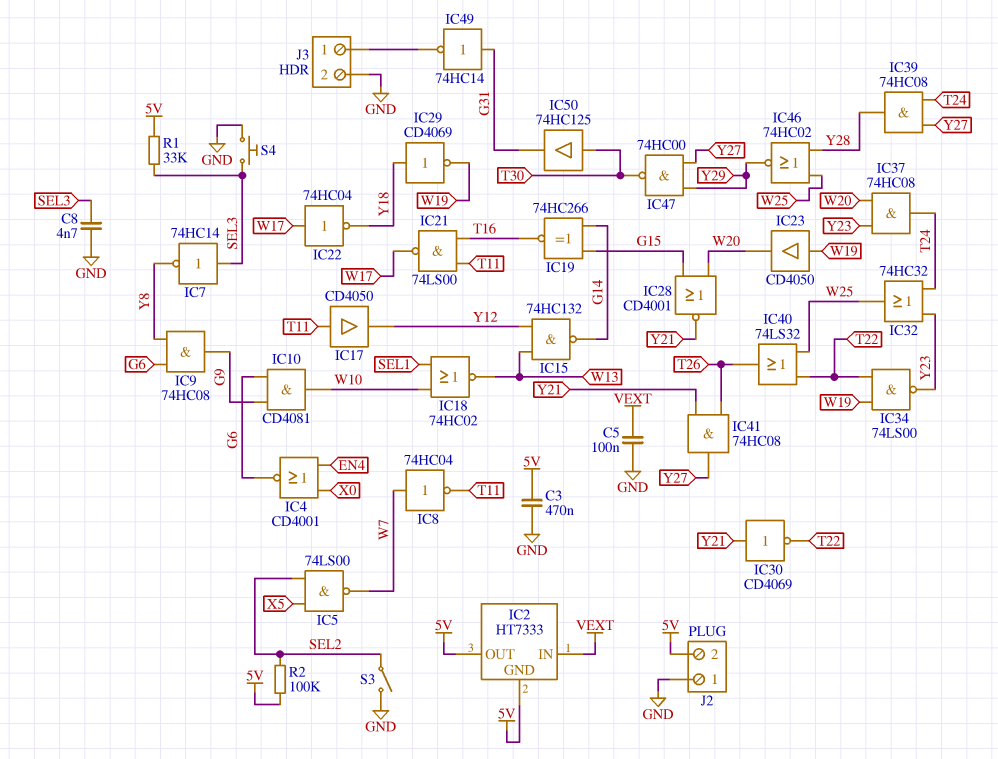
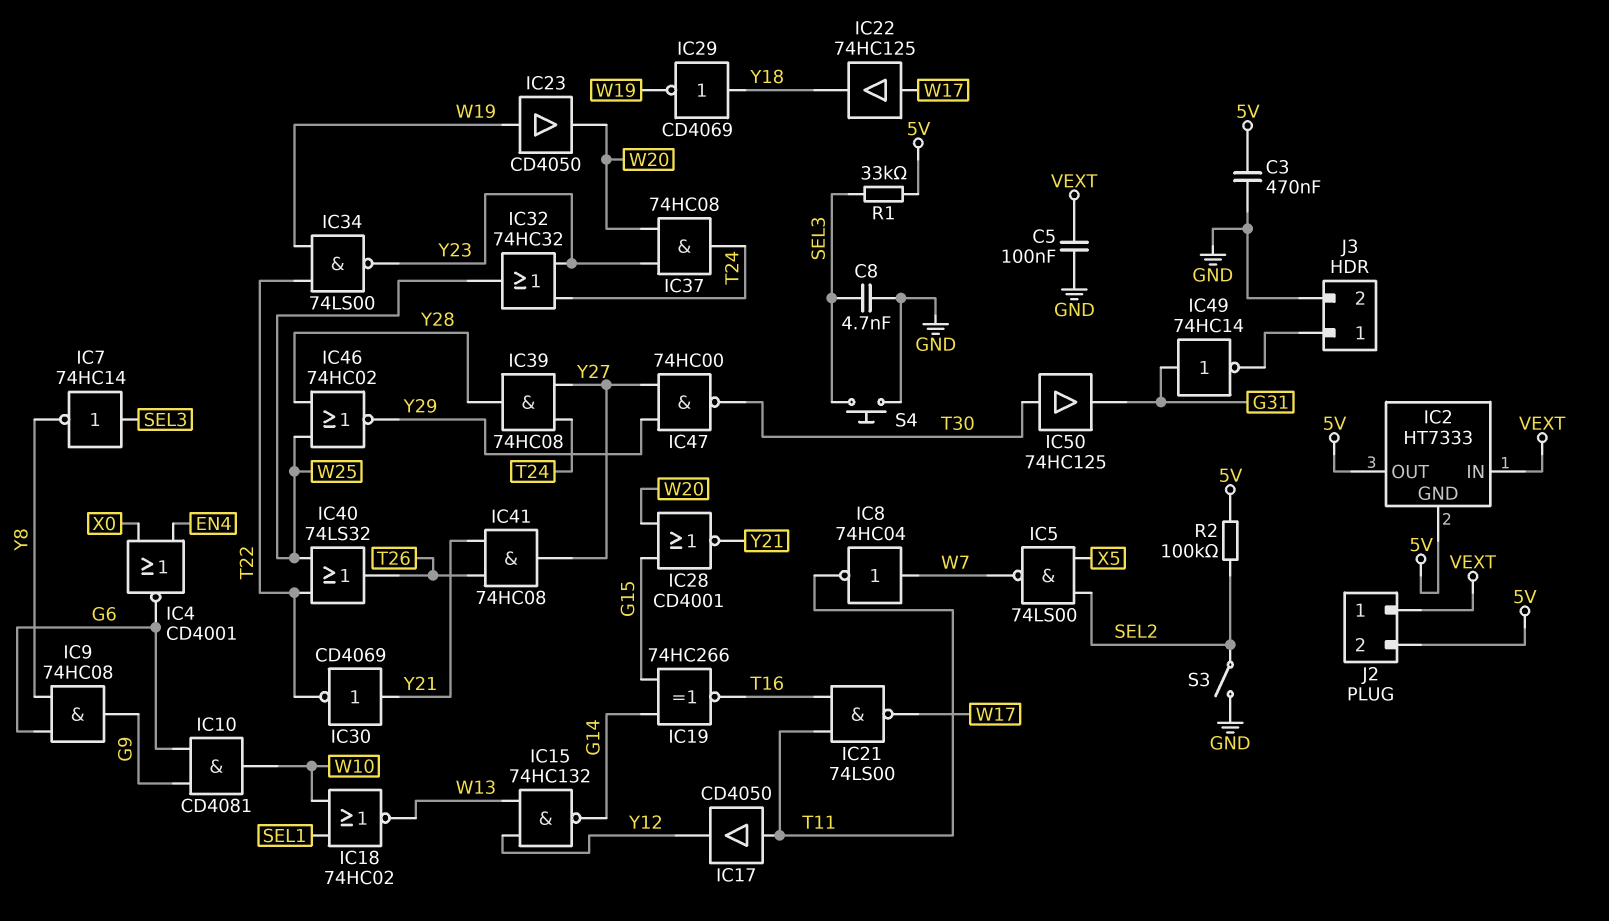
IC22: NOT 74HC04 (in W17, out Y18) -> buffer 74HC125 (in W17, out Y18)
J2 pin 1: GND -> VEXT

